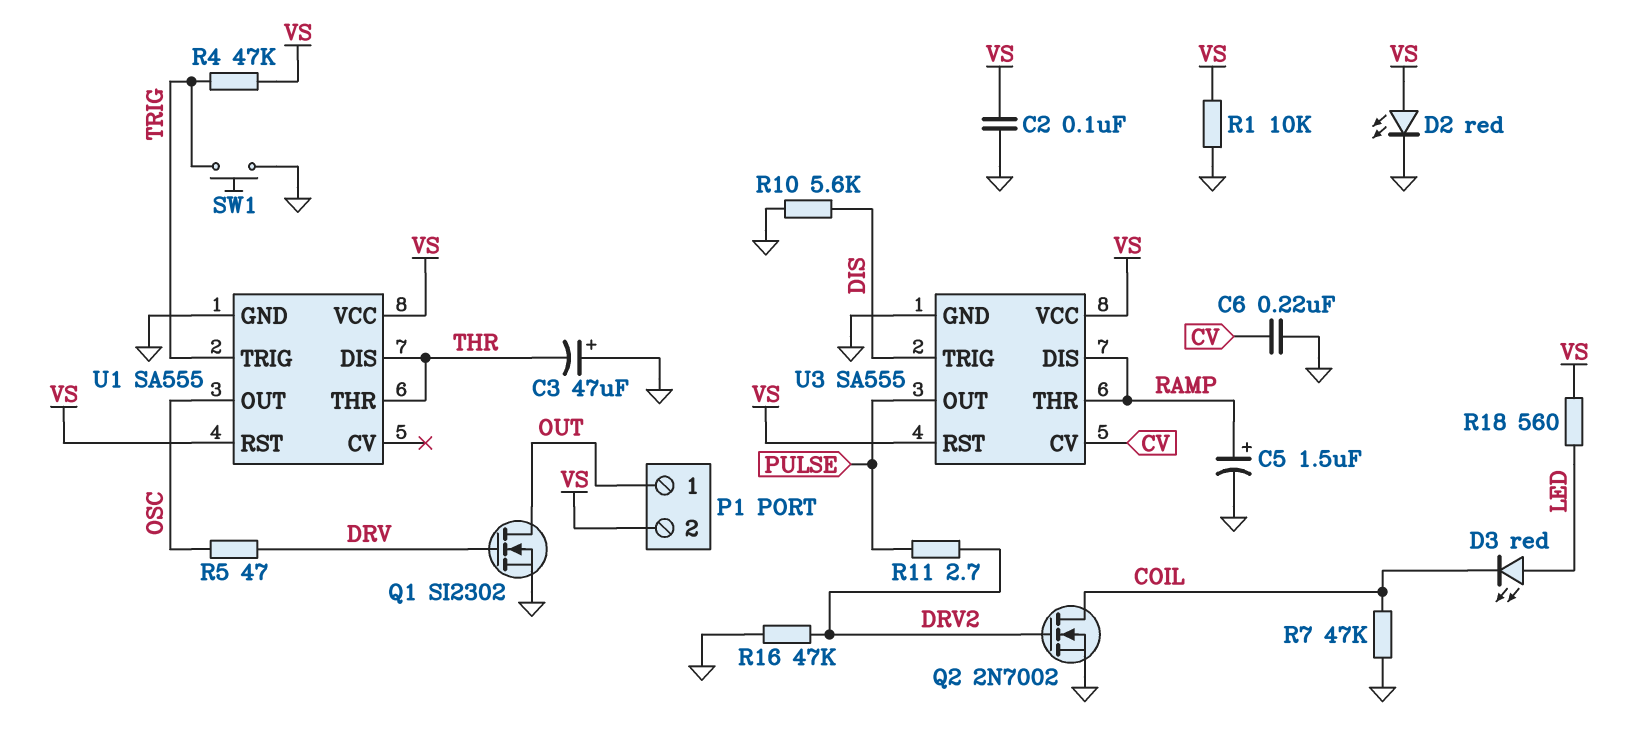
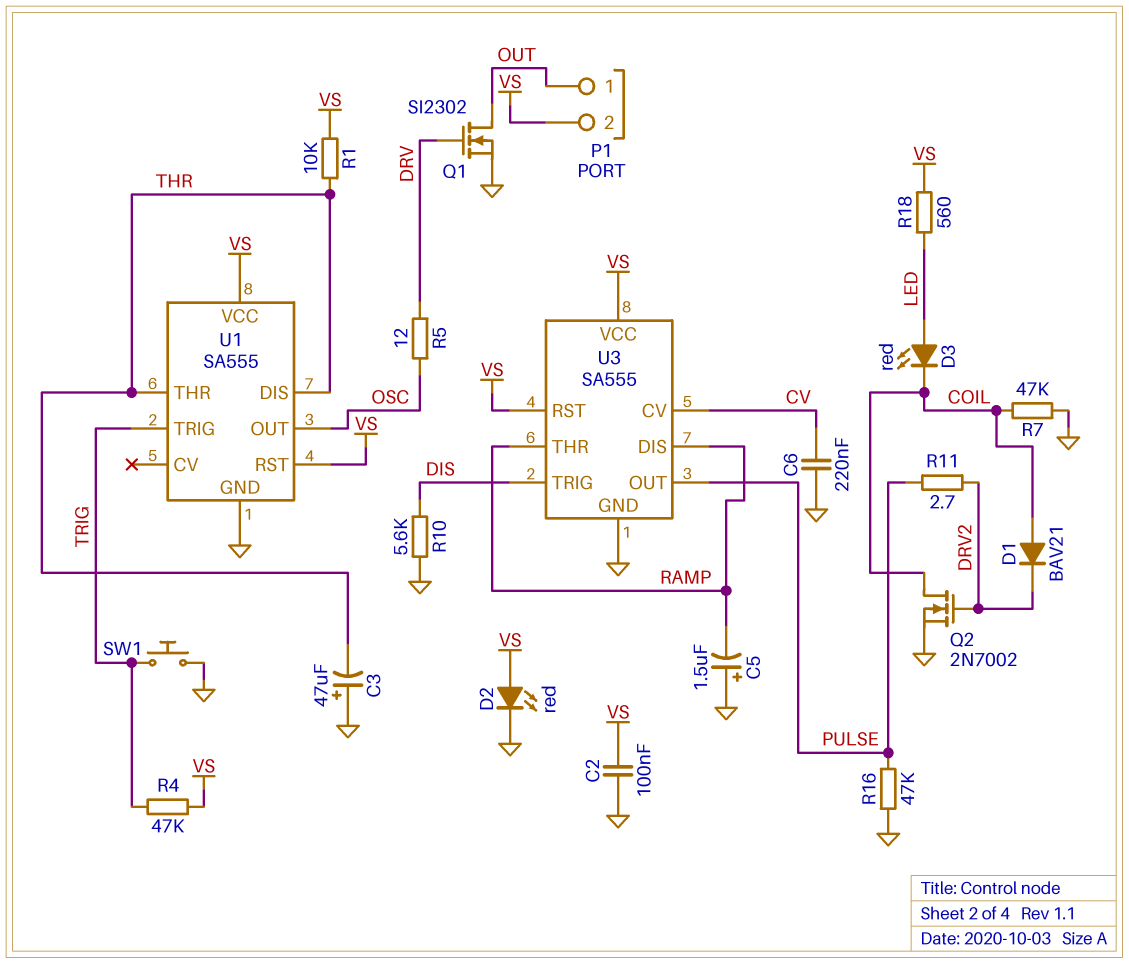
C5: 1.5uF (plus RAMP, minus GND) -> 1.5uF (plus GND, minus RAMP)
D1: none -> diode BAV21 (A COIL, K DRV2)
R1: 10k (GND, VS) -> 10k (THR, VS)
R5: 47 (DRV, OSC) -> 12 (DRV, OSC)
R16: 47k (DRV2, GND) -> 47k (GND, PULSE)

